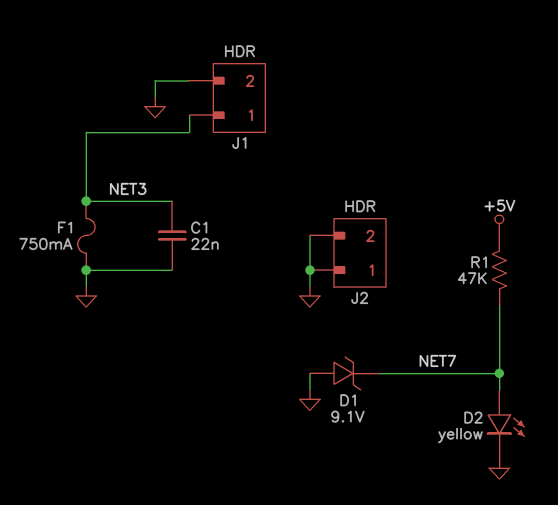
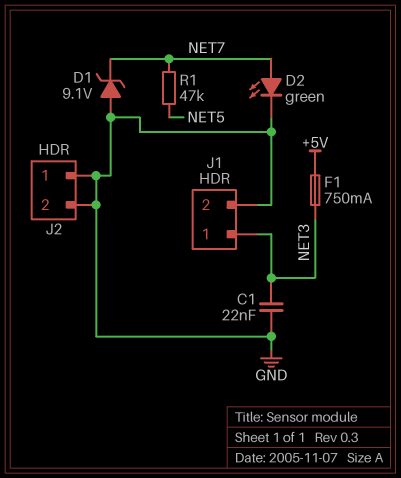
D2: LED yellow (A NET7, K GND) -> LED green (A NET7, K GND)
F1: 750mA (GND, NET3) -> 750mA (+5V, NET3)
R1: 47k (+5V, NET7) -> 47k (NET5, NET7)

